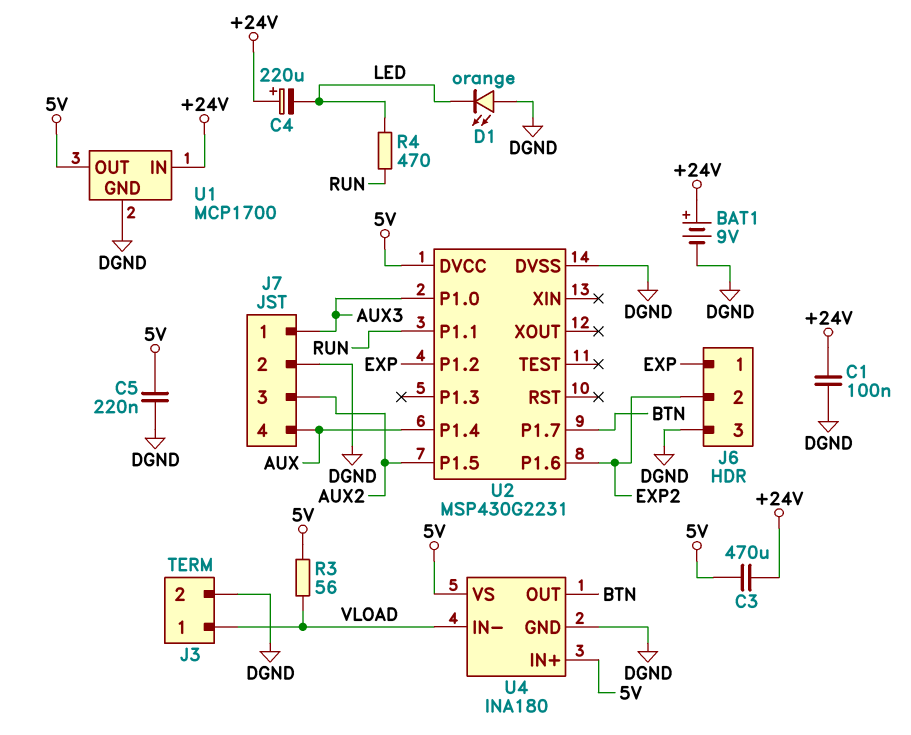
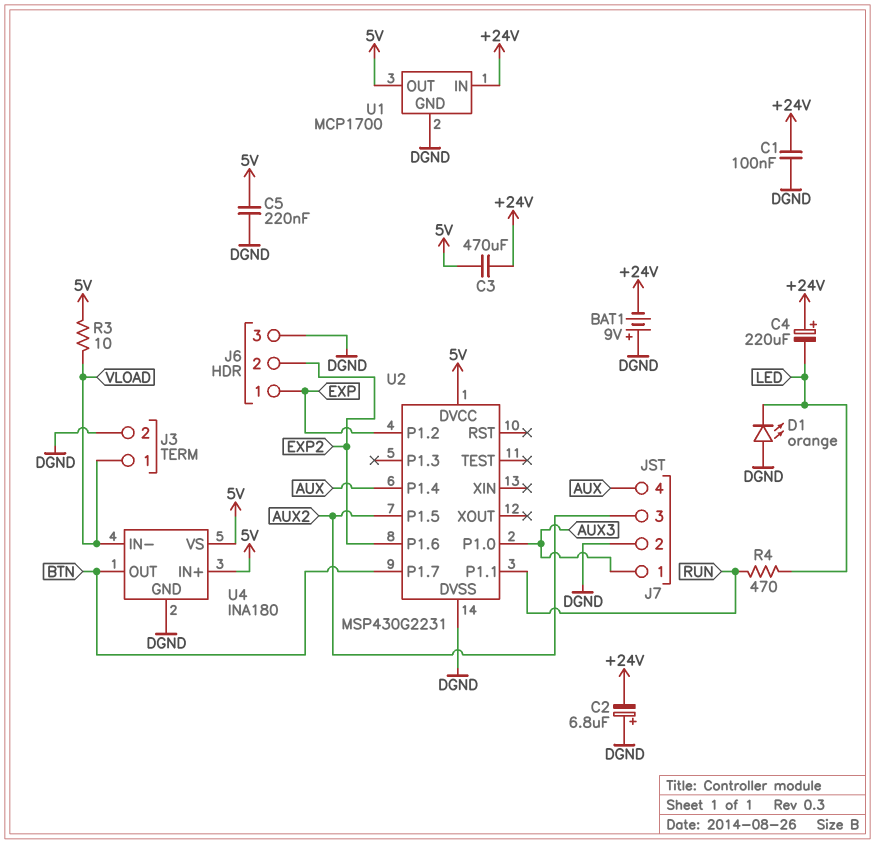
BAT1: 9V (plus +24V, minus DGND) -> 9V (plus DGND, minus +24V)
C2: none -> 6.8uF (plus DGND, minus +24V)
R3: 56 (5V, VLOAD) -> 10 (5V, VLOAD)

